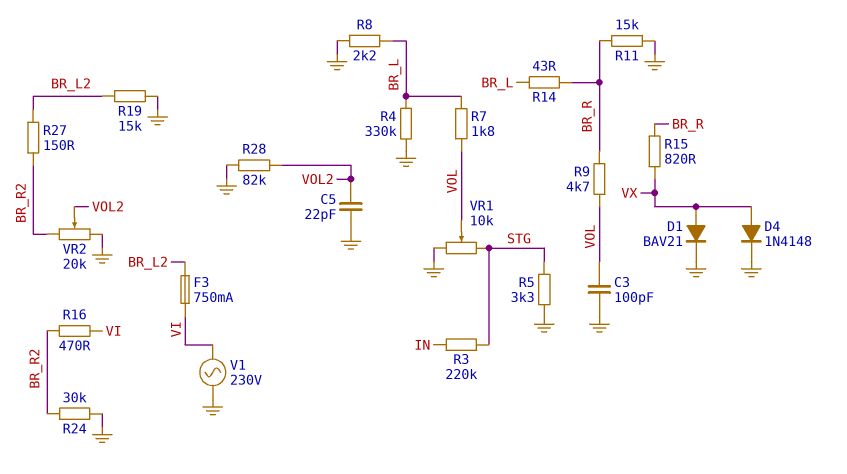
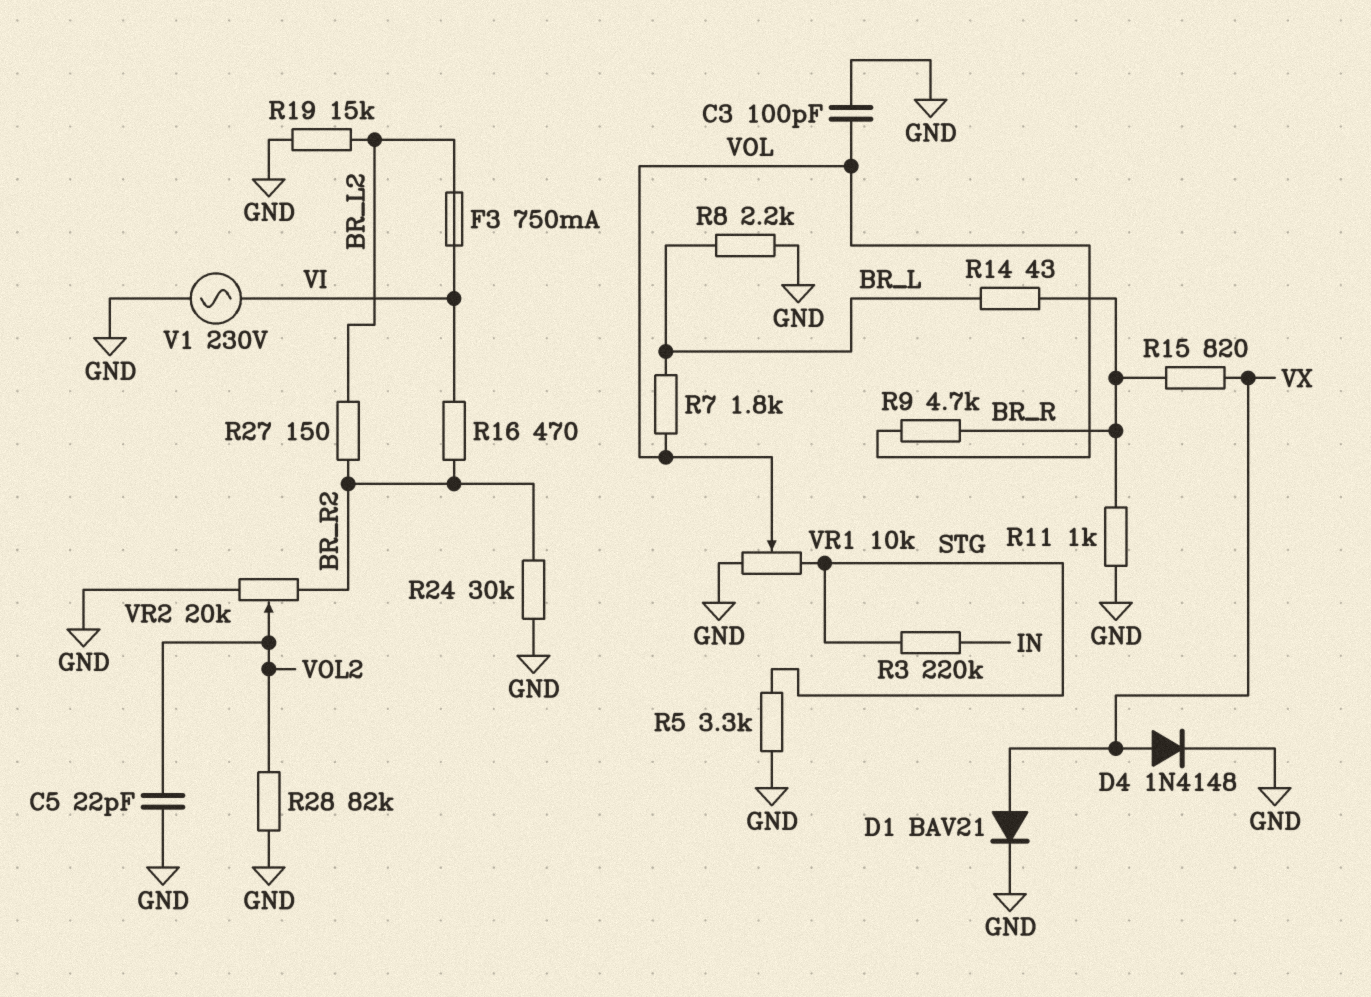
R4: 330k (BR_L, GND) -> none
R11: 15k (BR_R, GND) -> 1k (BR_R, GND)

